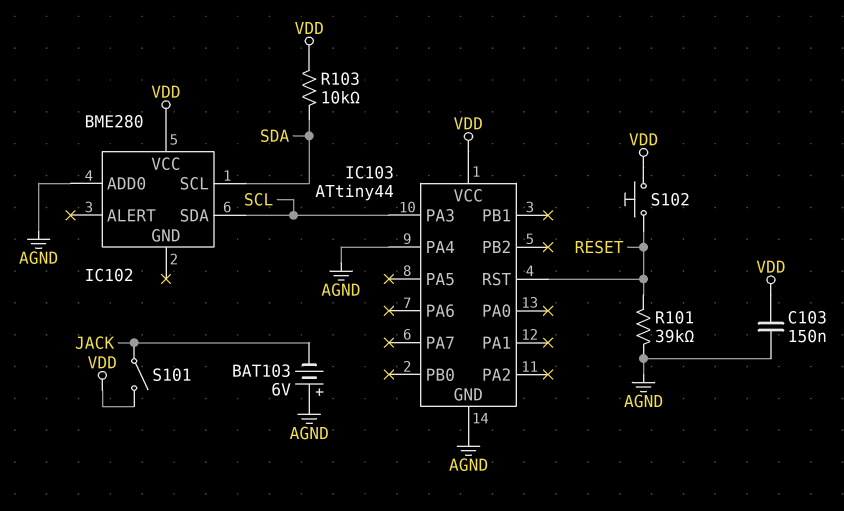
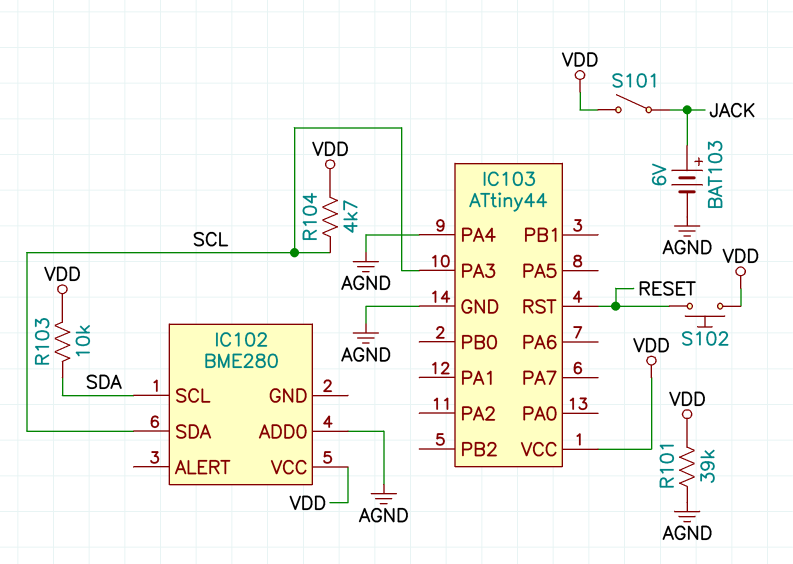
BAT103: 6V (plus AGND, minus JACK) -> 6V (plus JACK, minus AGND)
C103: 150nF (AGND, VDD) -> none
R101: 39k (AGND, RESET) -> 39k (AGND, VDD)
R104: none -> 4.7k (SCL, VDD)

